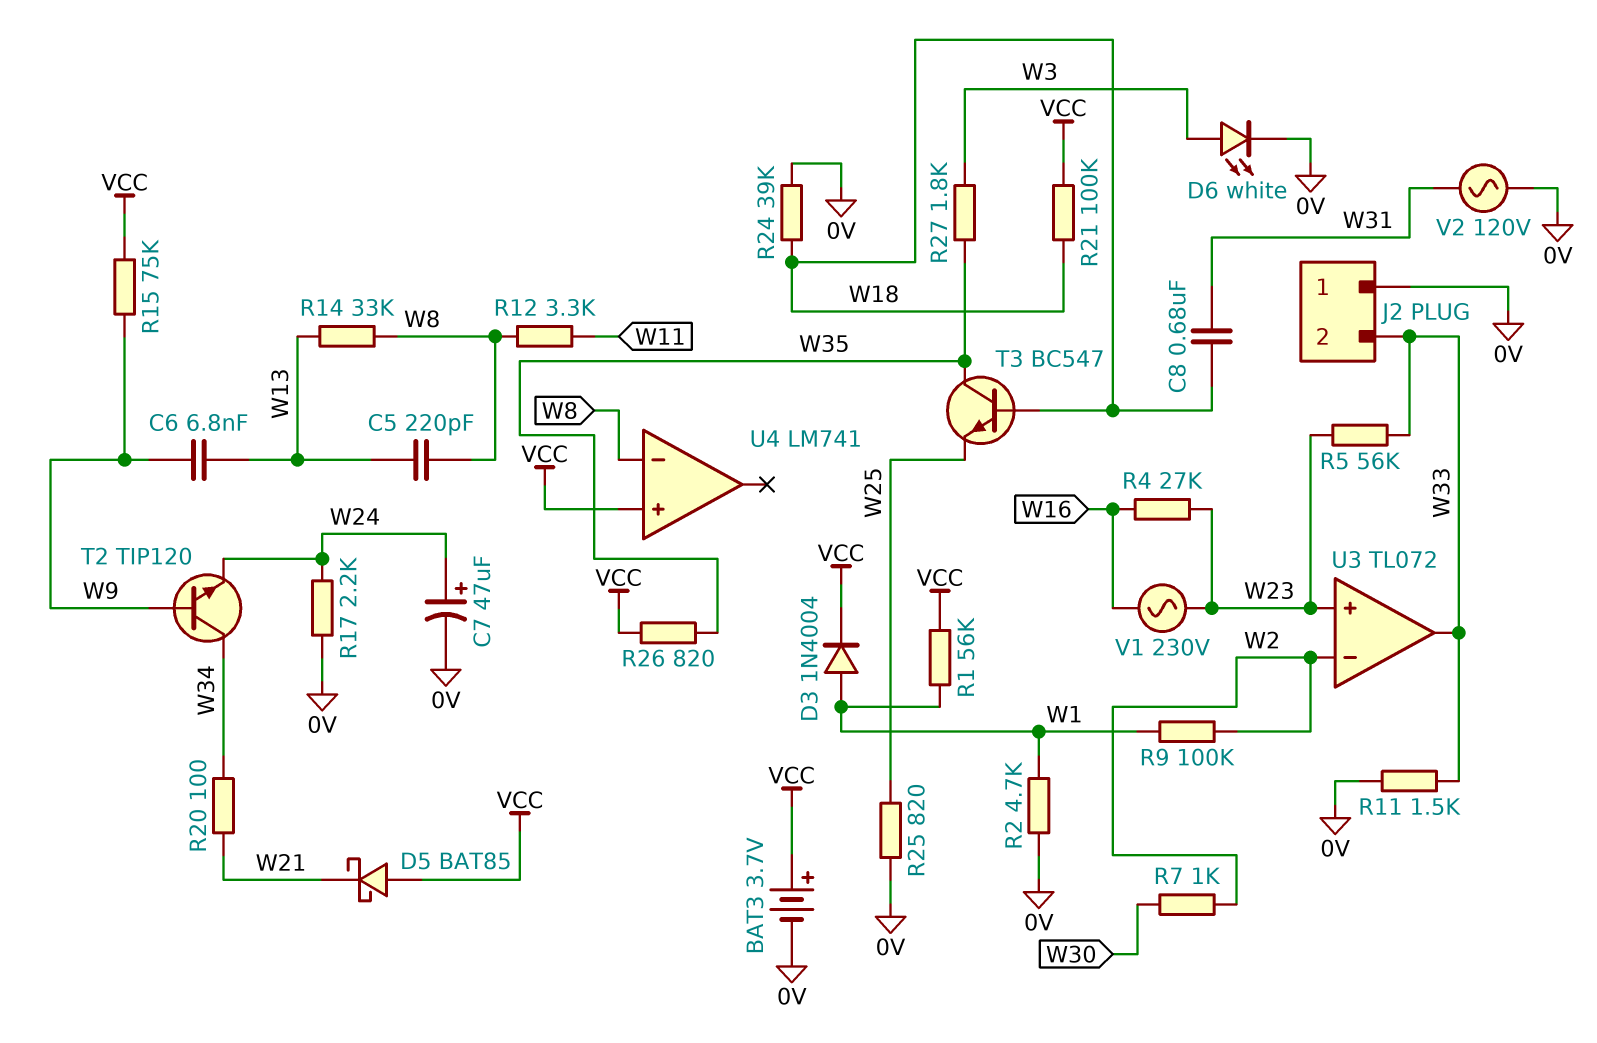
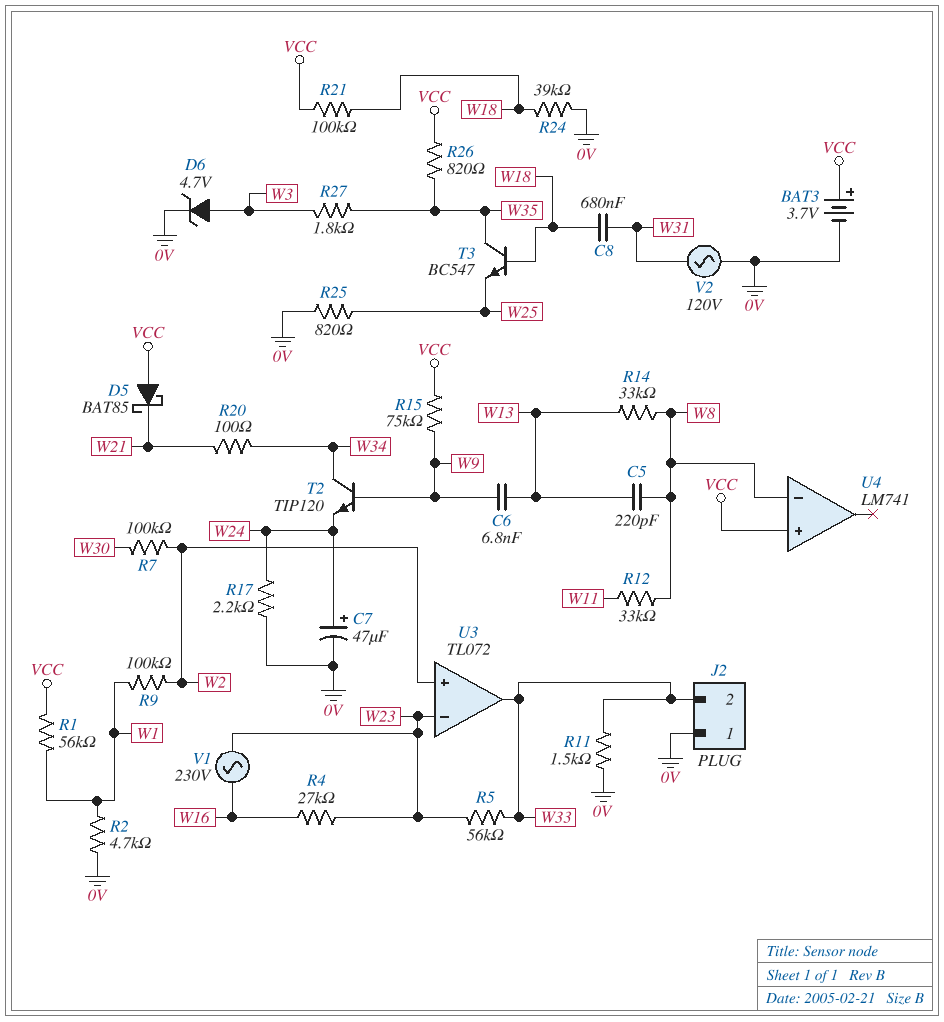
D3: diode 1N4004 (A W1, K VCC) -> none
D6: LED white (A W3, K 0V) -> zener 4.7V (A W3, K 0V)
R7: 1k (W2, W30) -> 100k (W2, W30)
R12: 3.3k (W8, W11) -> 33k (W8, W11)
U3 pin in+: W23 -> W2
U3 pin in-: W2 -> W23

